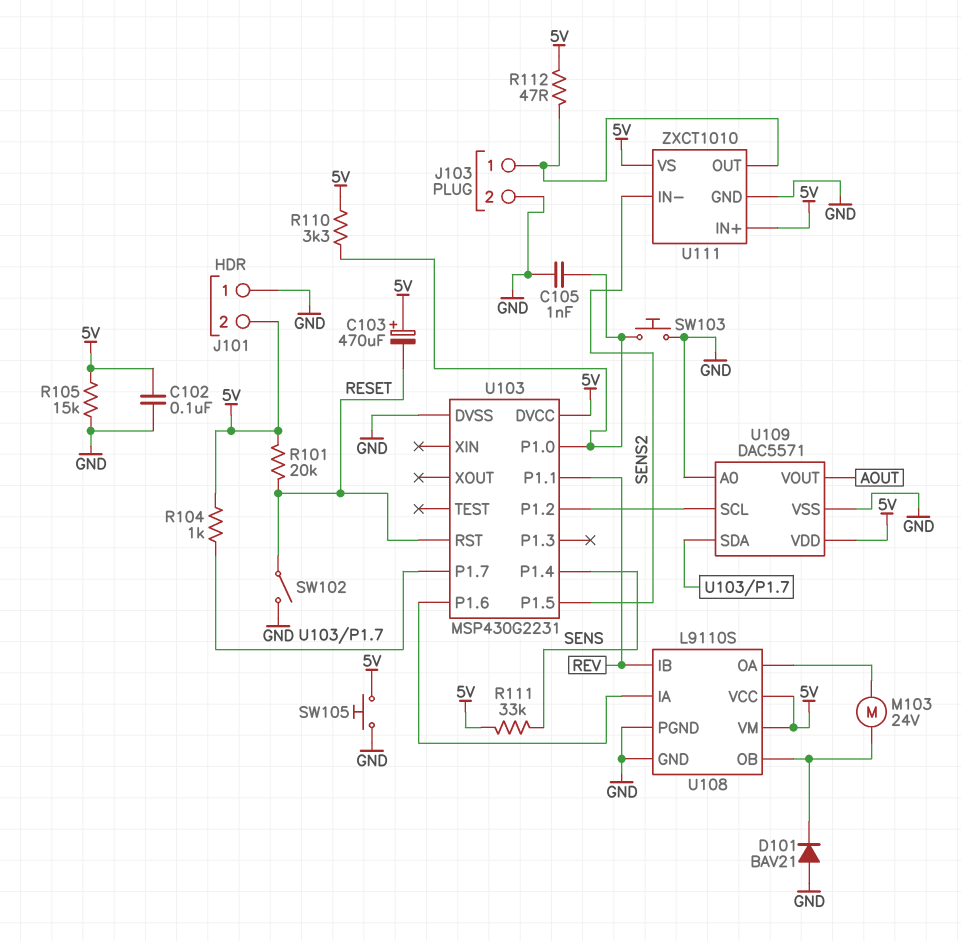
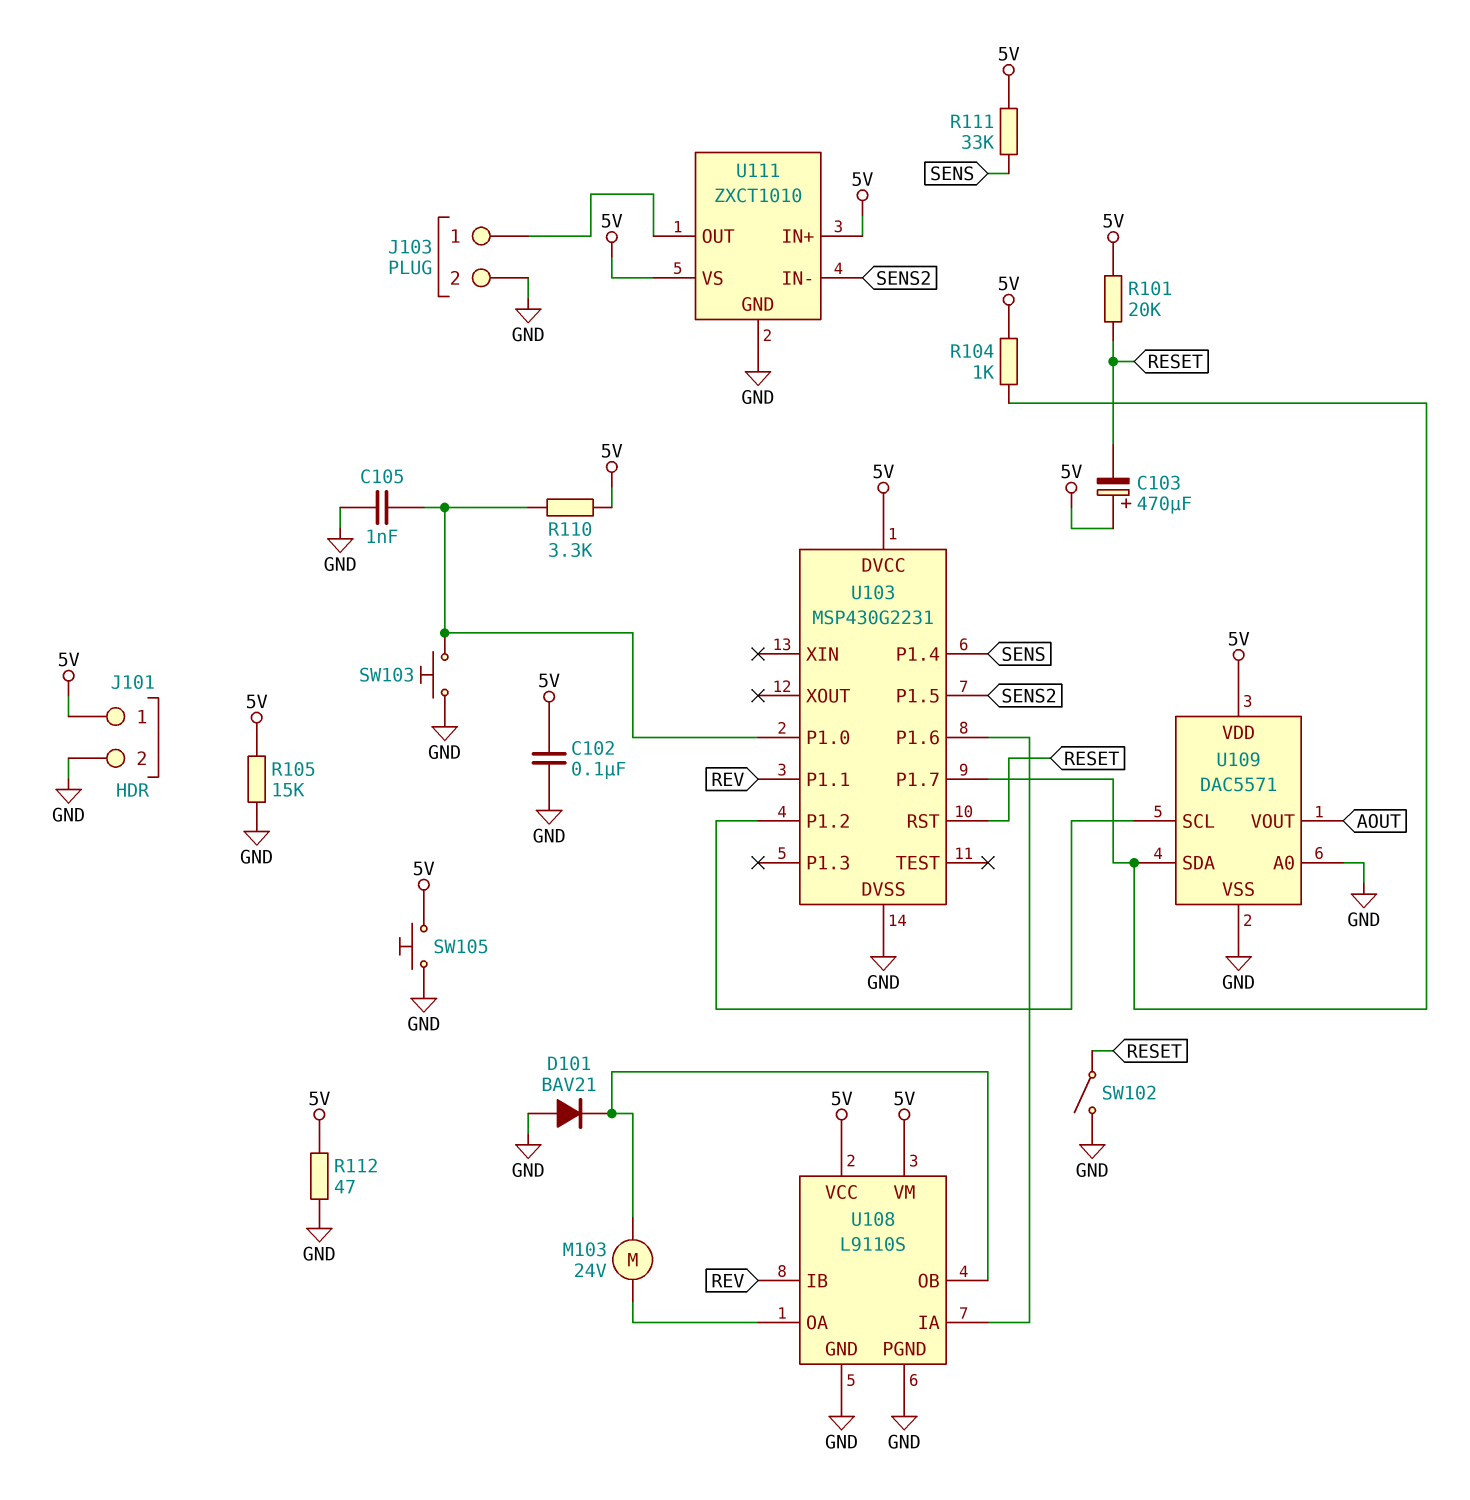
J101 pin 1: GND -> 5V
J101 pin 2: 5V -> GND
R112: 47 (5V, J103/1) -> 47 (5V, GND)

